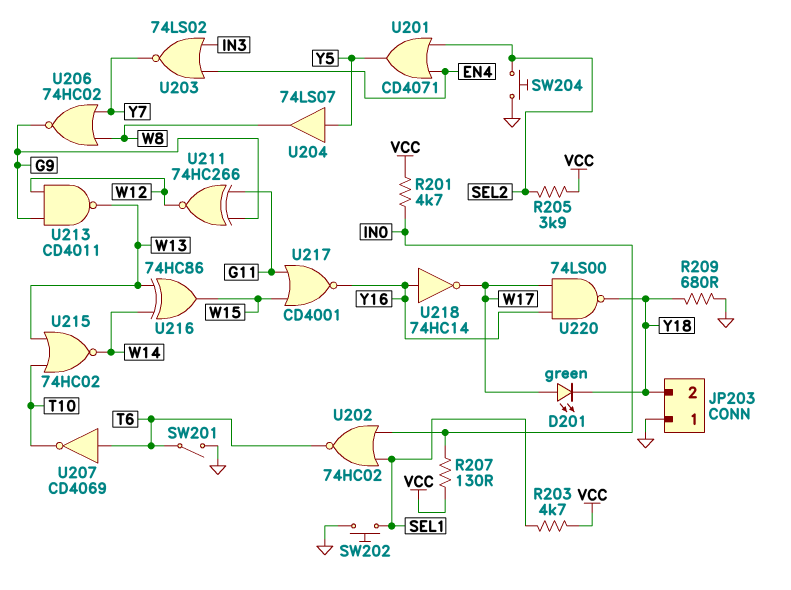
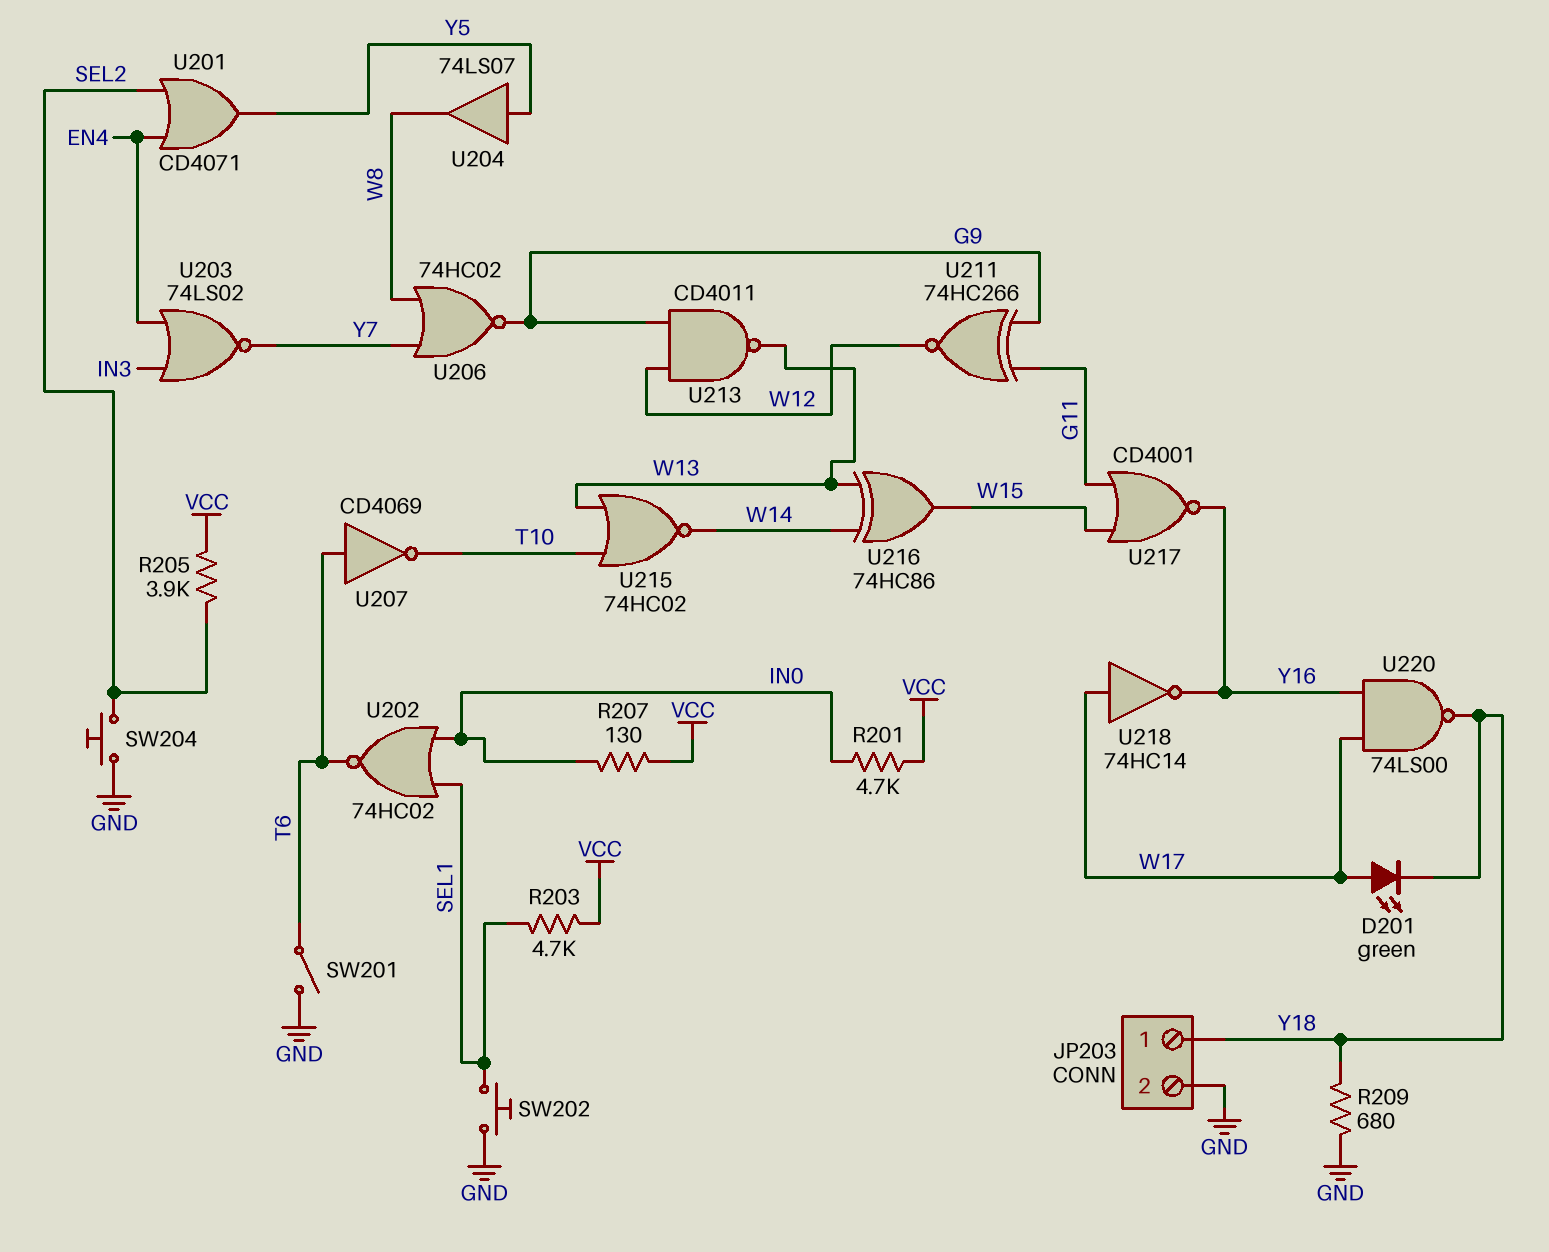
JP203 pin 1: GND -> Y18
JP203 pin 2: Y18 -> GND
U218: NOT 74HC14 (in Y16, out W17) -> NOT 74HC14 (in W17, out Y16)

